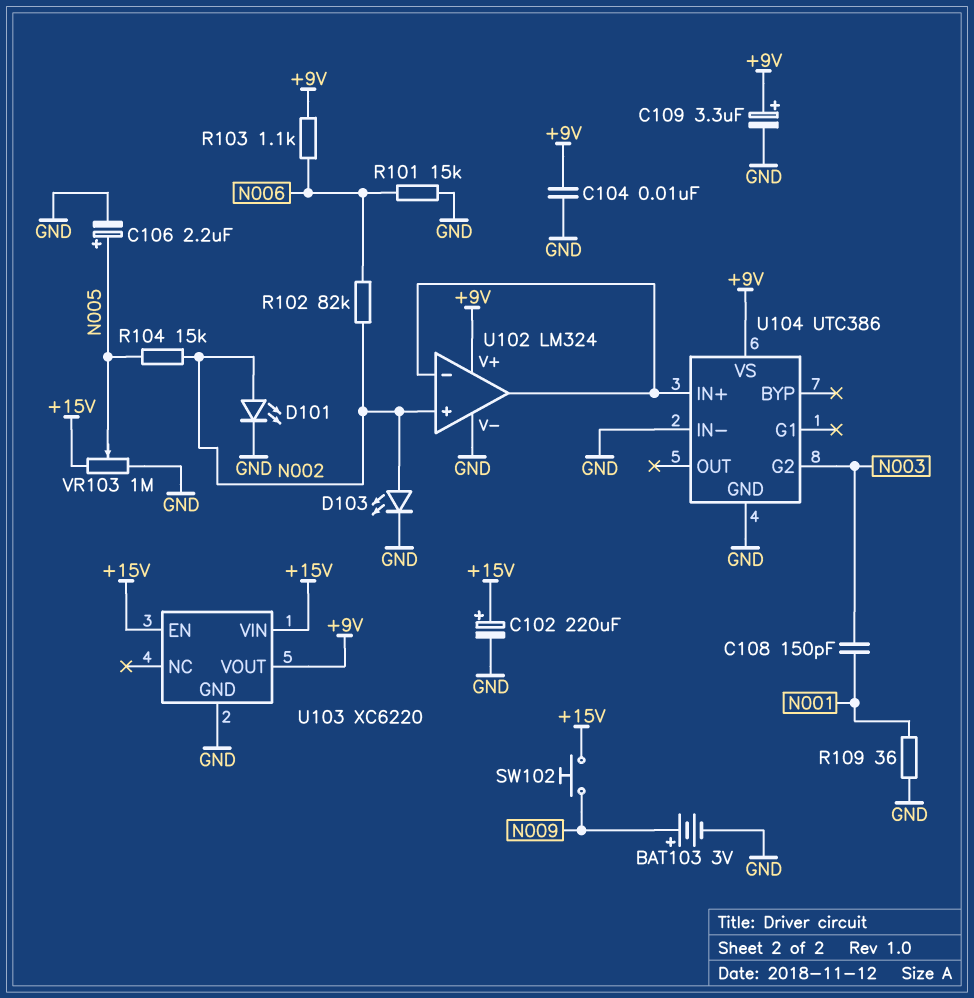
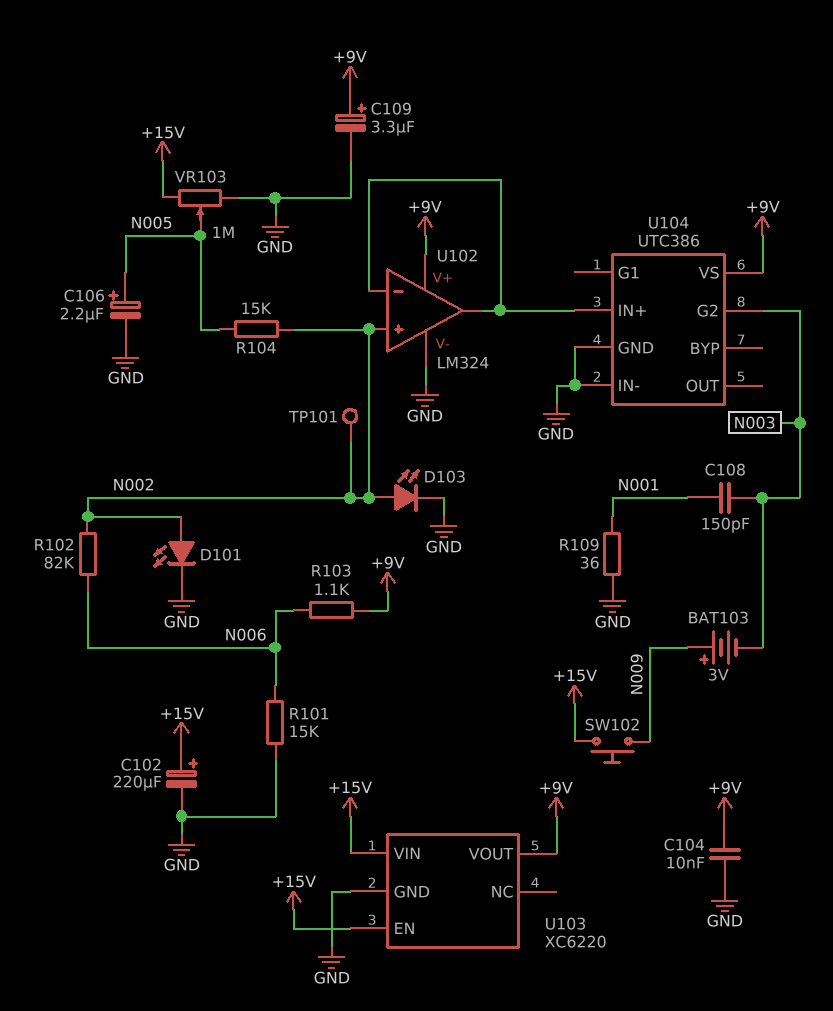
BAT103: 3V (plus N009, minus GND) -> 3V (plus N009, minus N003)
TP101: none -> test point (N002)

